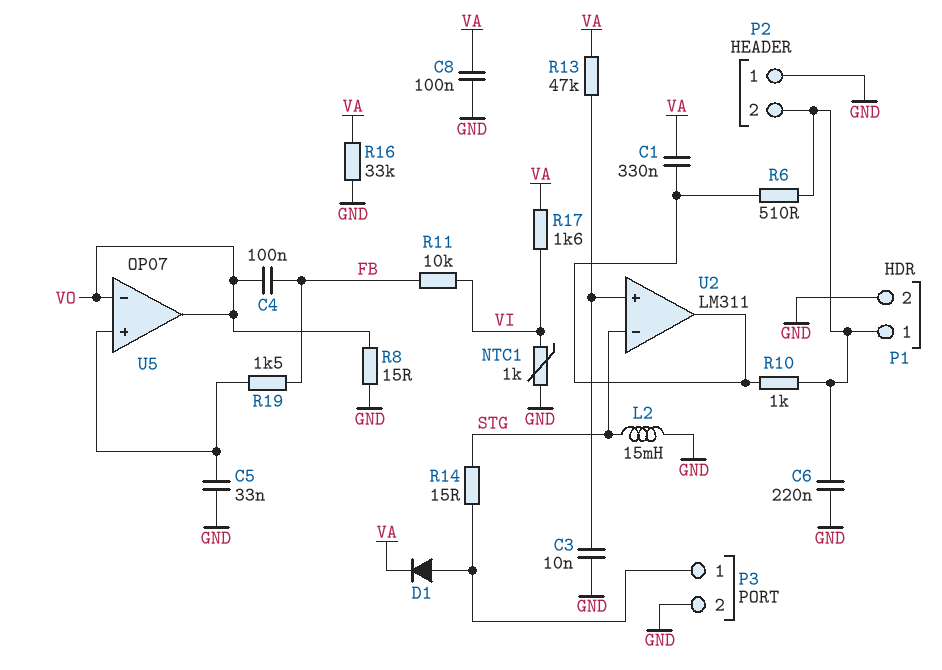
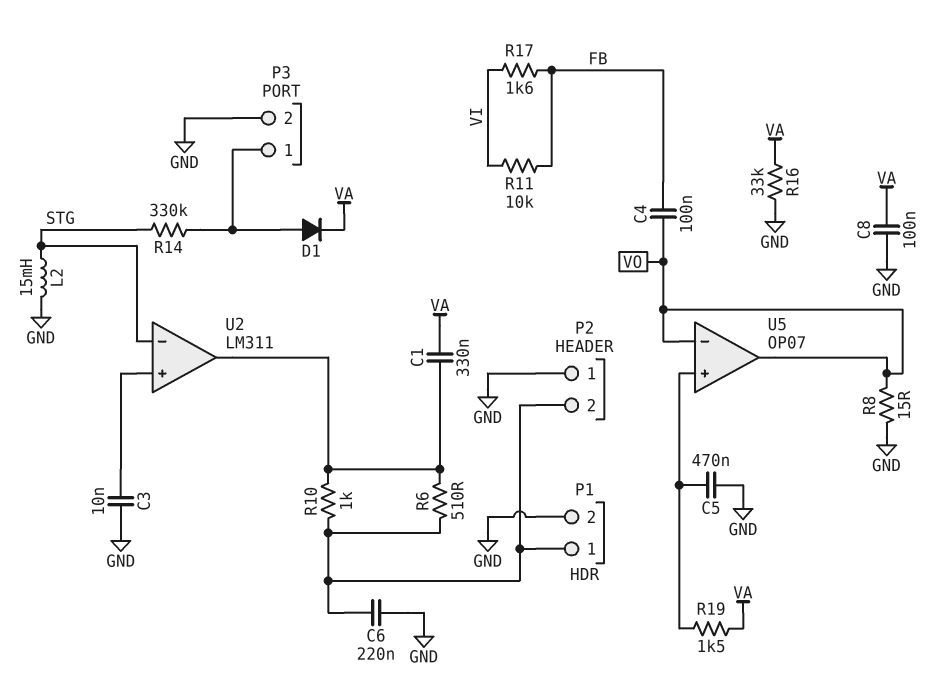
C5: 33nF (GND, U5/in+) -> 470nF (GND, U5/in+)
NTC1: 1k (GND, VI) -> none
R13: 47k (U2/in+, VA) -> none
R14: 15 (P3/1, STG) -> 330k (P3/1, STG)
R17: 1.6k (VA, VI) -> 1.6k (FB, VI)
R19: 1.5k (FB, U5/in+) -> 1.5k (U5/in+, VA)

